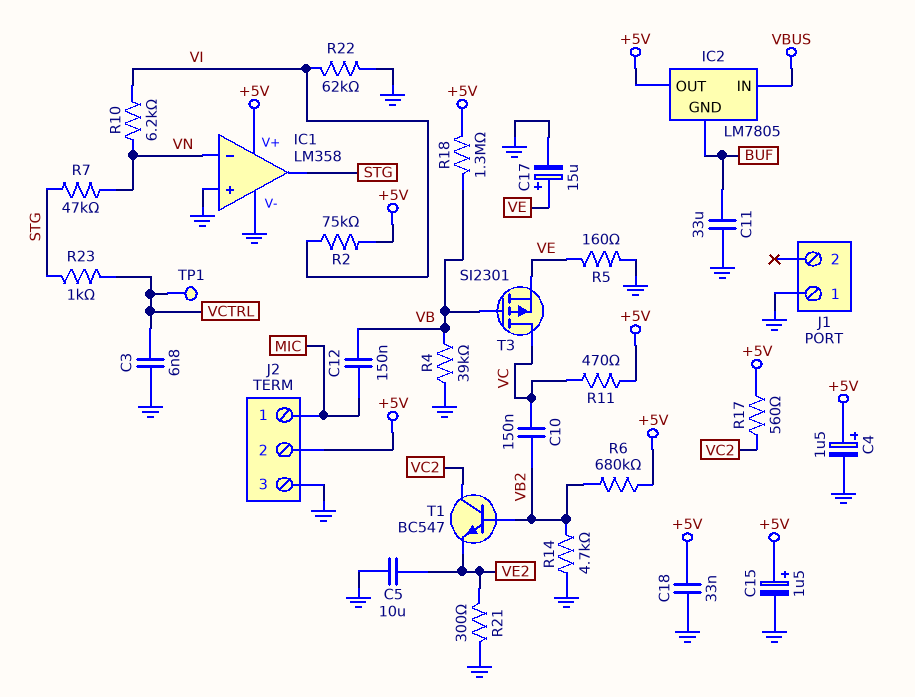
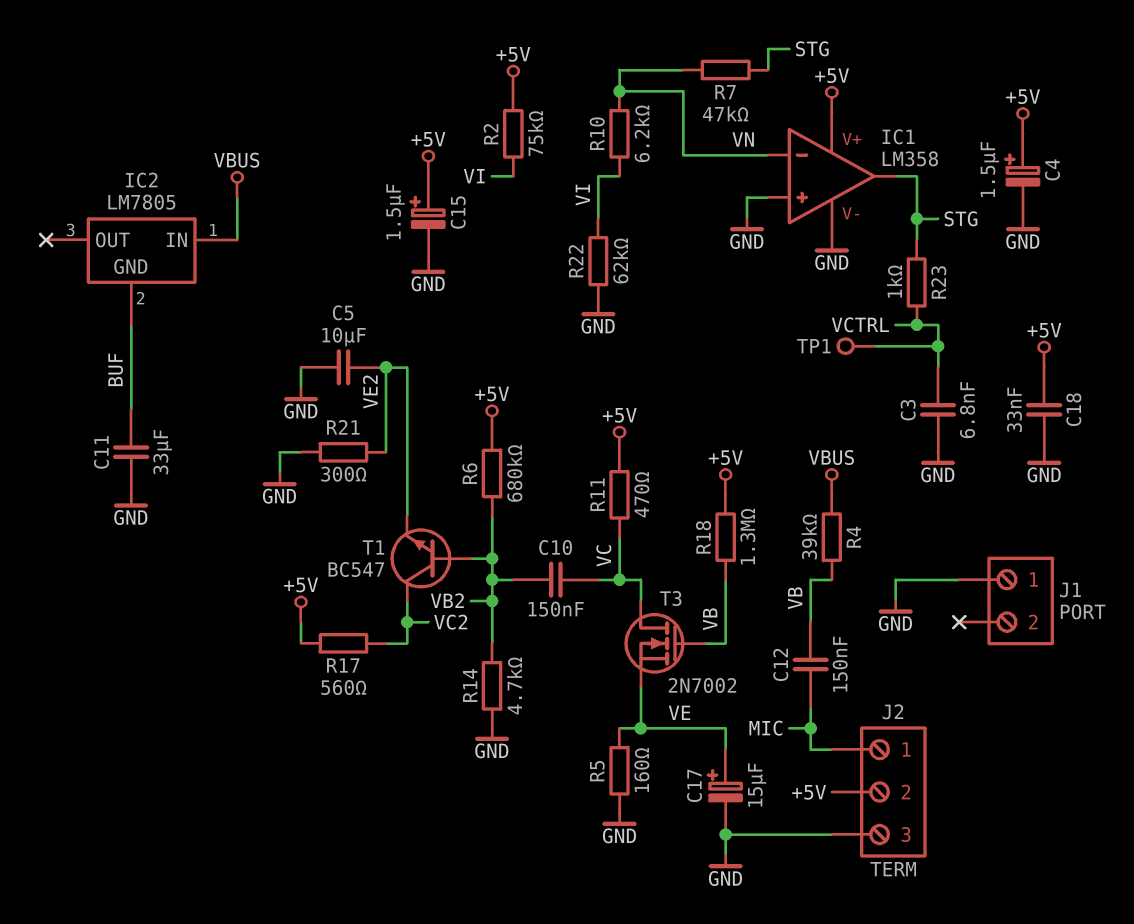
IC2 pin OUT: +5V -> none
R4: 39k (GND, VB) -> 39k (VB, VBUS)
T3: PMOS SI2301 (G VB, D VC, S VE) -> NMOS 2N7002 (G VB, D VC, S VE)

